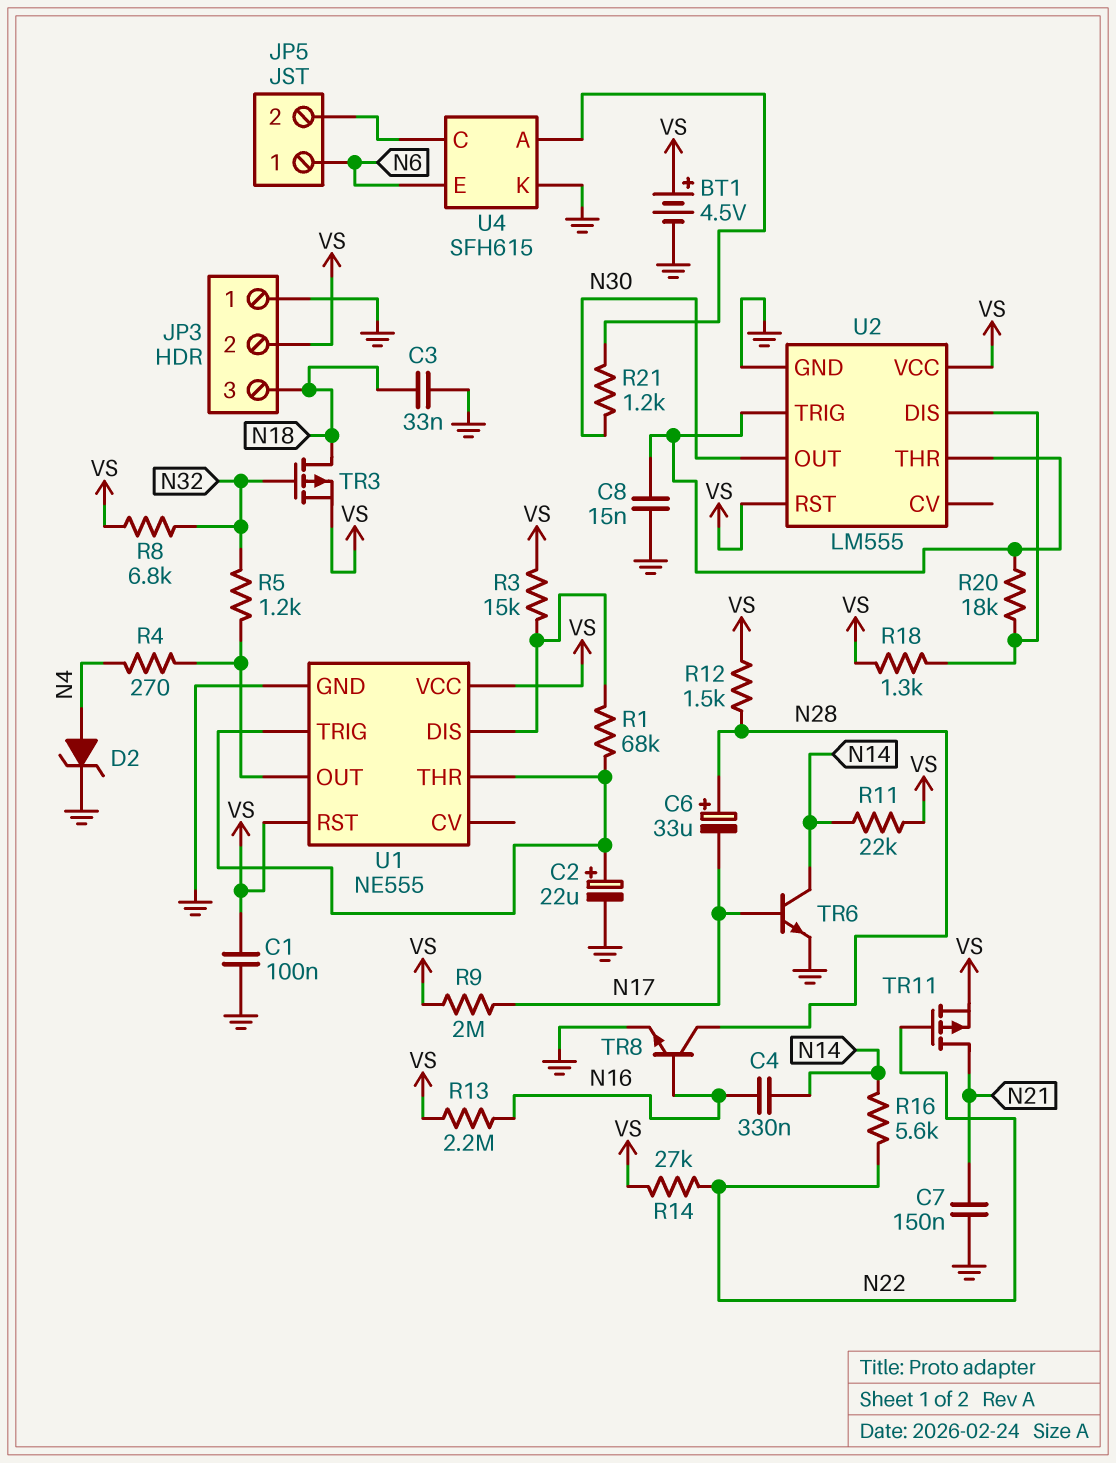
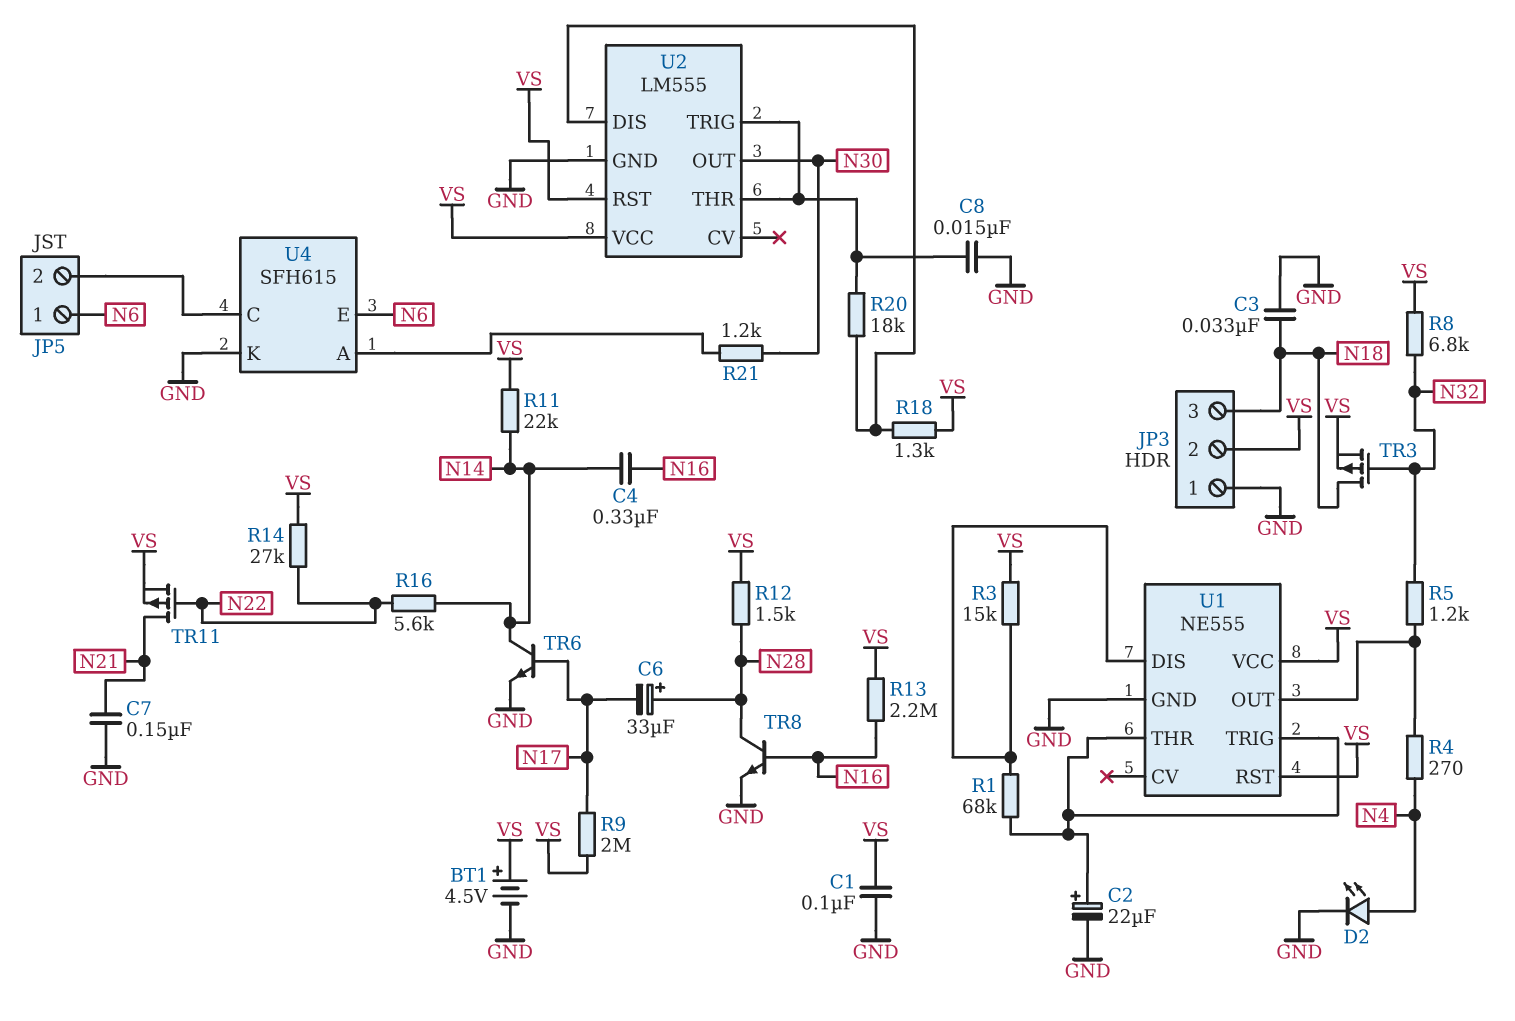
D2: zener (A N4, K GND) -> LED (A N4, K GND)

